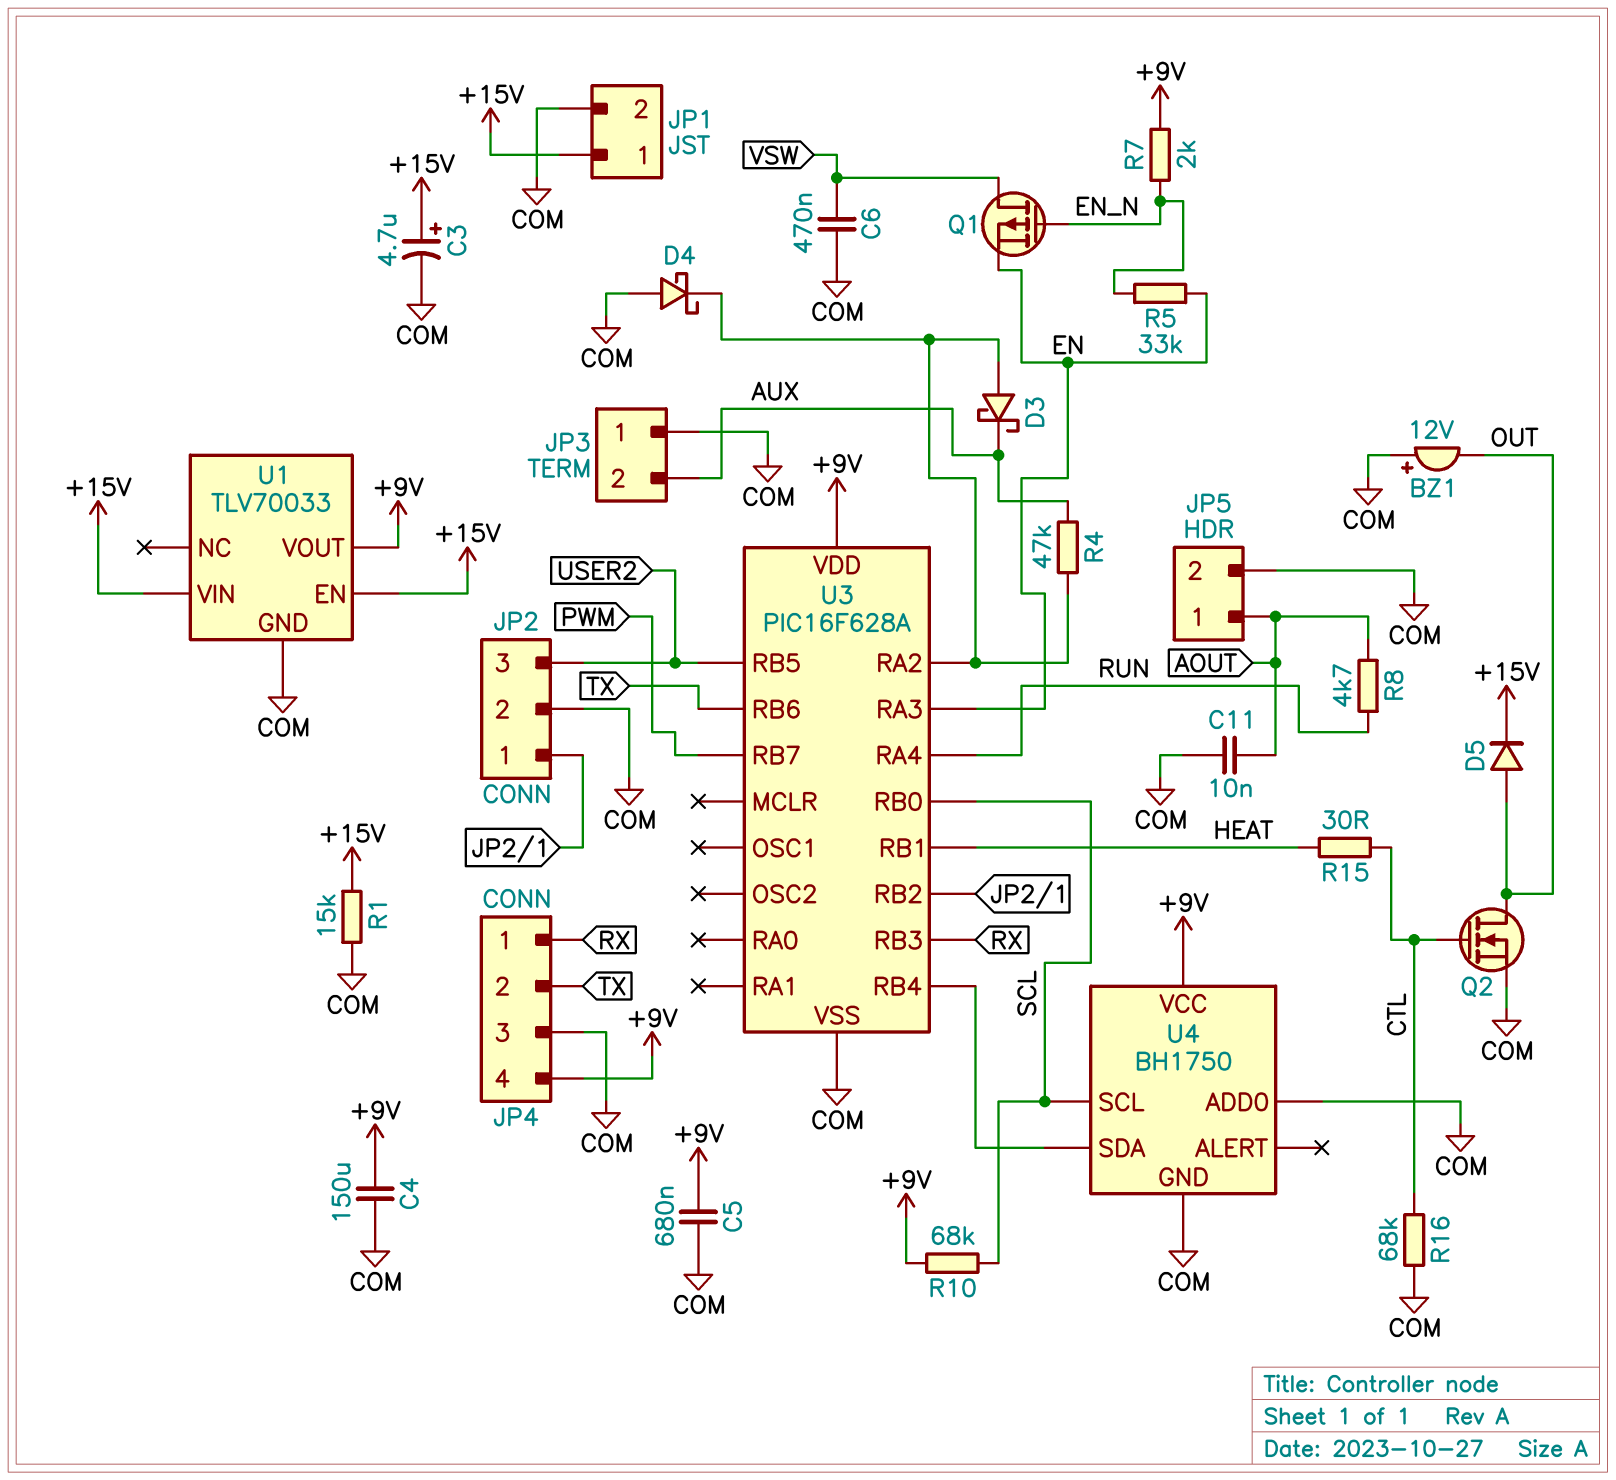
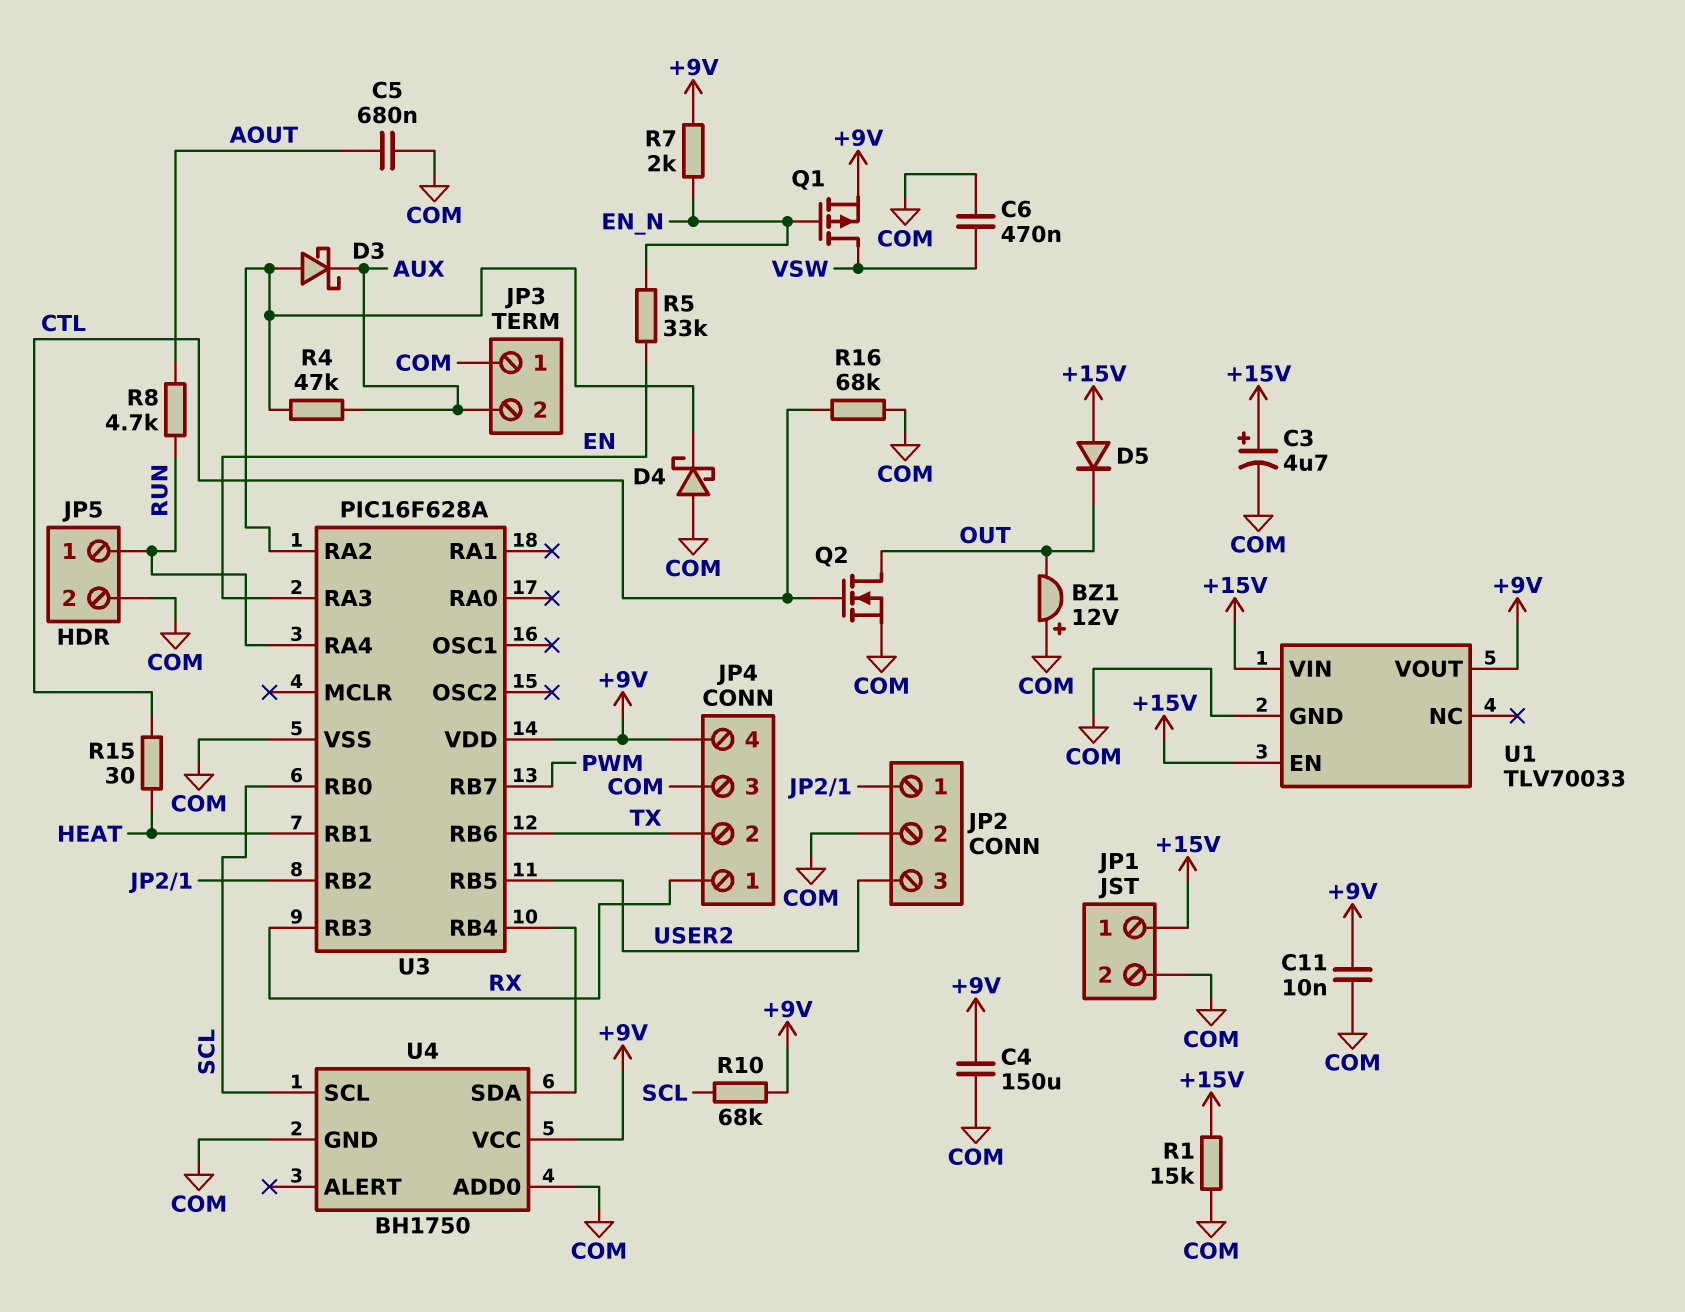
C5: 680nF (+9V, COM) -> 680nF (AOUT, COM)
C11: 10nF (AOUT, COM) -> 10nF (+9V, COM)
D5: diode (A OUT, K +15V) -> diode (A +15V, K OUT)
JP5 pin 1: AOUT -> RUN
Q1: PMOS (G EN_N, D VSW, S EN) -> PMOS (G EN_N, D VSW, S +9V)

